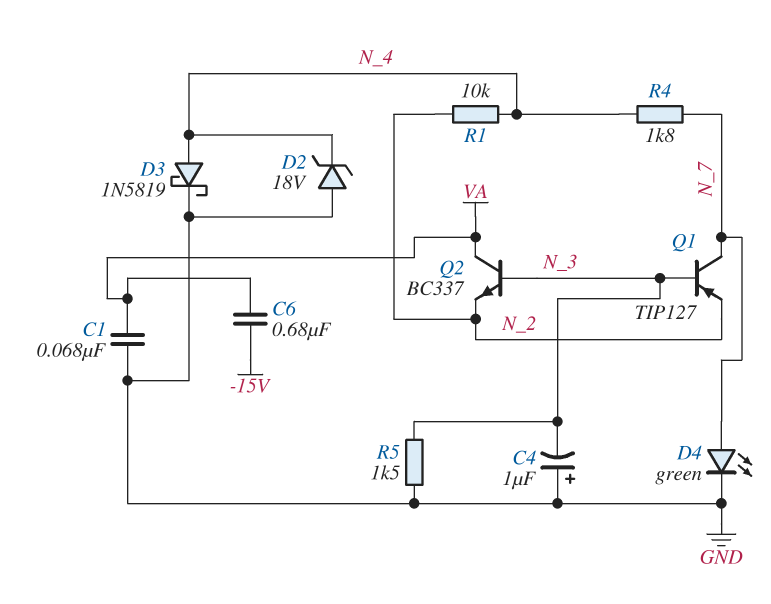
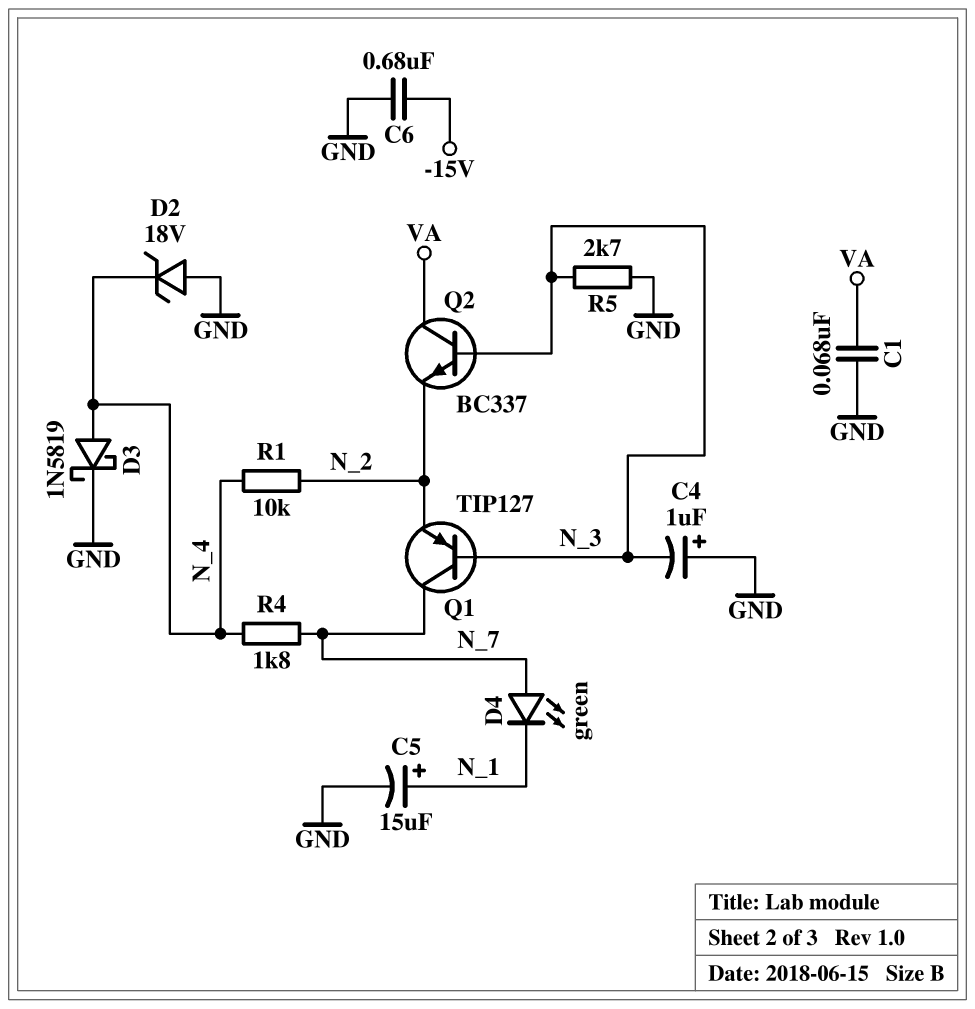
C5: none -> 15uF (plus N_1, minus GND)
C6: 680nF (-15V, VA) -> 680nF (-15V, GND)
D4: LED green (A N_7, K GND) -> LED green (A N_7, K N_1)
R5: 1.5k (GND, N_3) -> 2.7k (GND, N_3)

